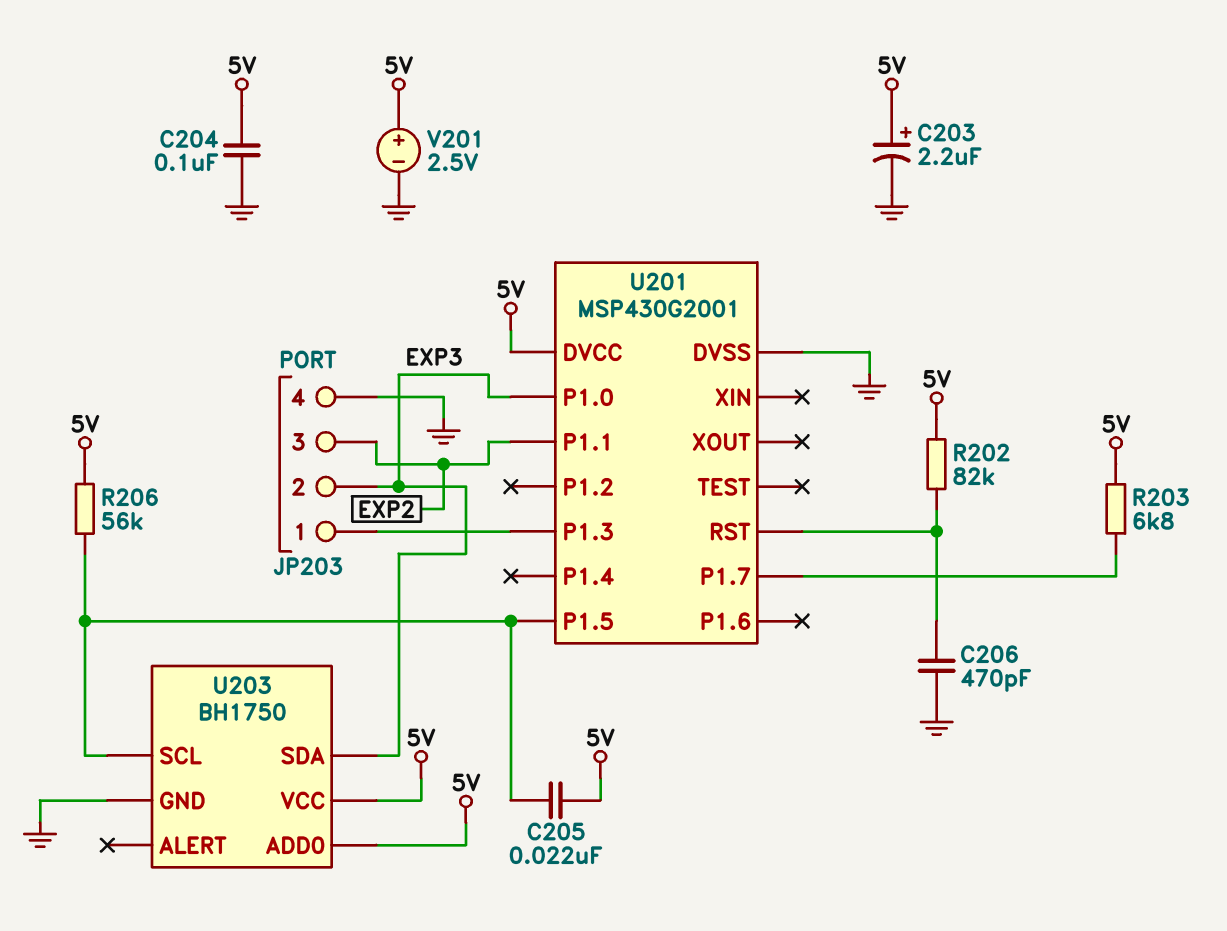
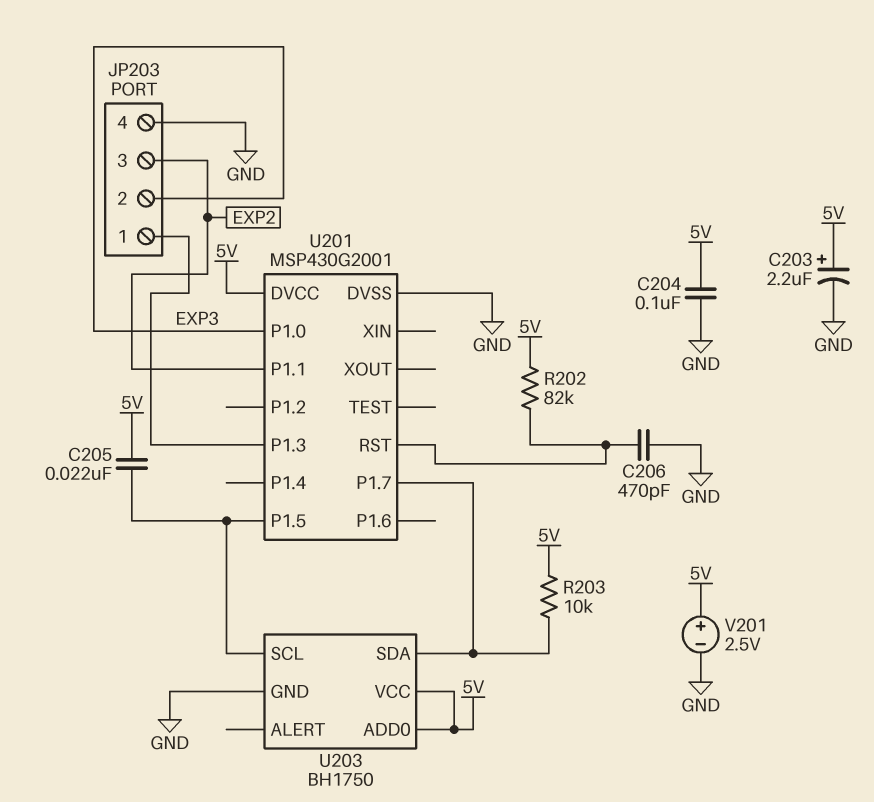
R203: 6.8k (5V, U201/P1.7) -> 10k (5V, U201/P1.7)
R206: 56k (5V, U201/P1.5) -> none
U203 pin SDA: EXP3 -> U201/P1.7

